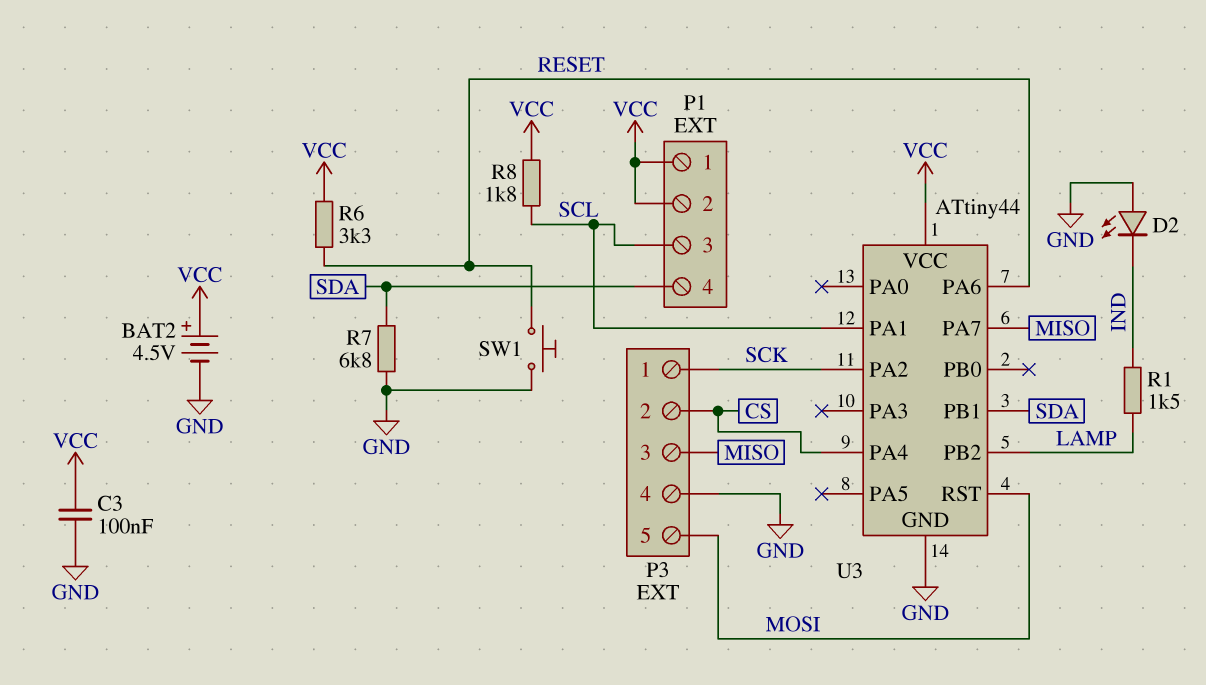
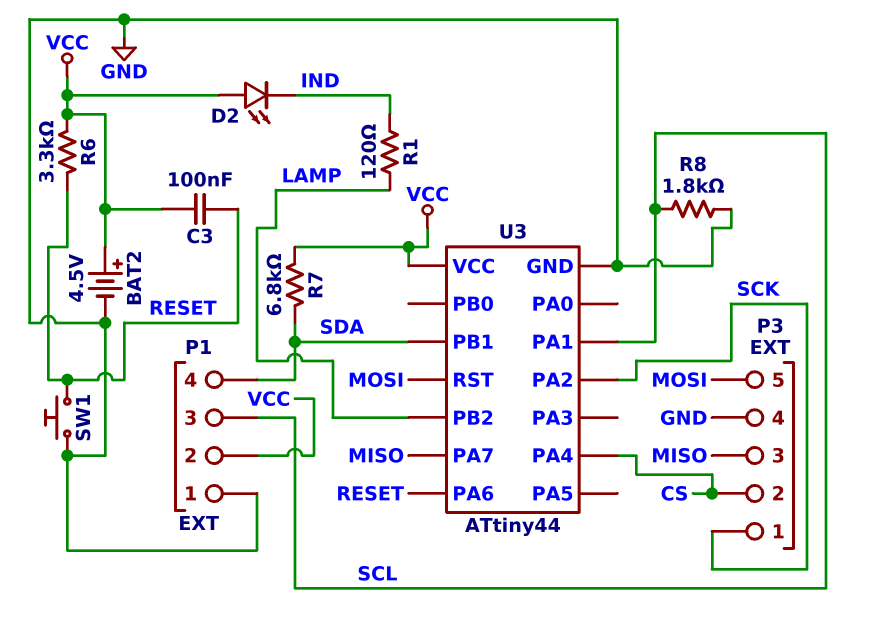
C3: 100nF (GND, VCC) -> 100nF (RESET, VCC)
D2: LED (A GND, K IND) -> LED (A VCC, K IND)
P1 pin 1: VCC -> GND
R1: 1.5k (IND, LAMP) -> 120 (IND, LAMP)
R7: 6.8k (GND, SDA) -> 6.8k (SDA, VCC)
R8: 1.8k (SCL, VCC) -> 1.8k (GND, SCL)

